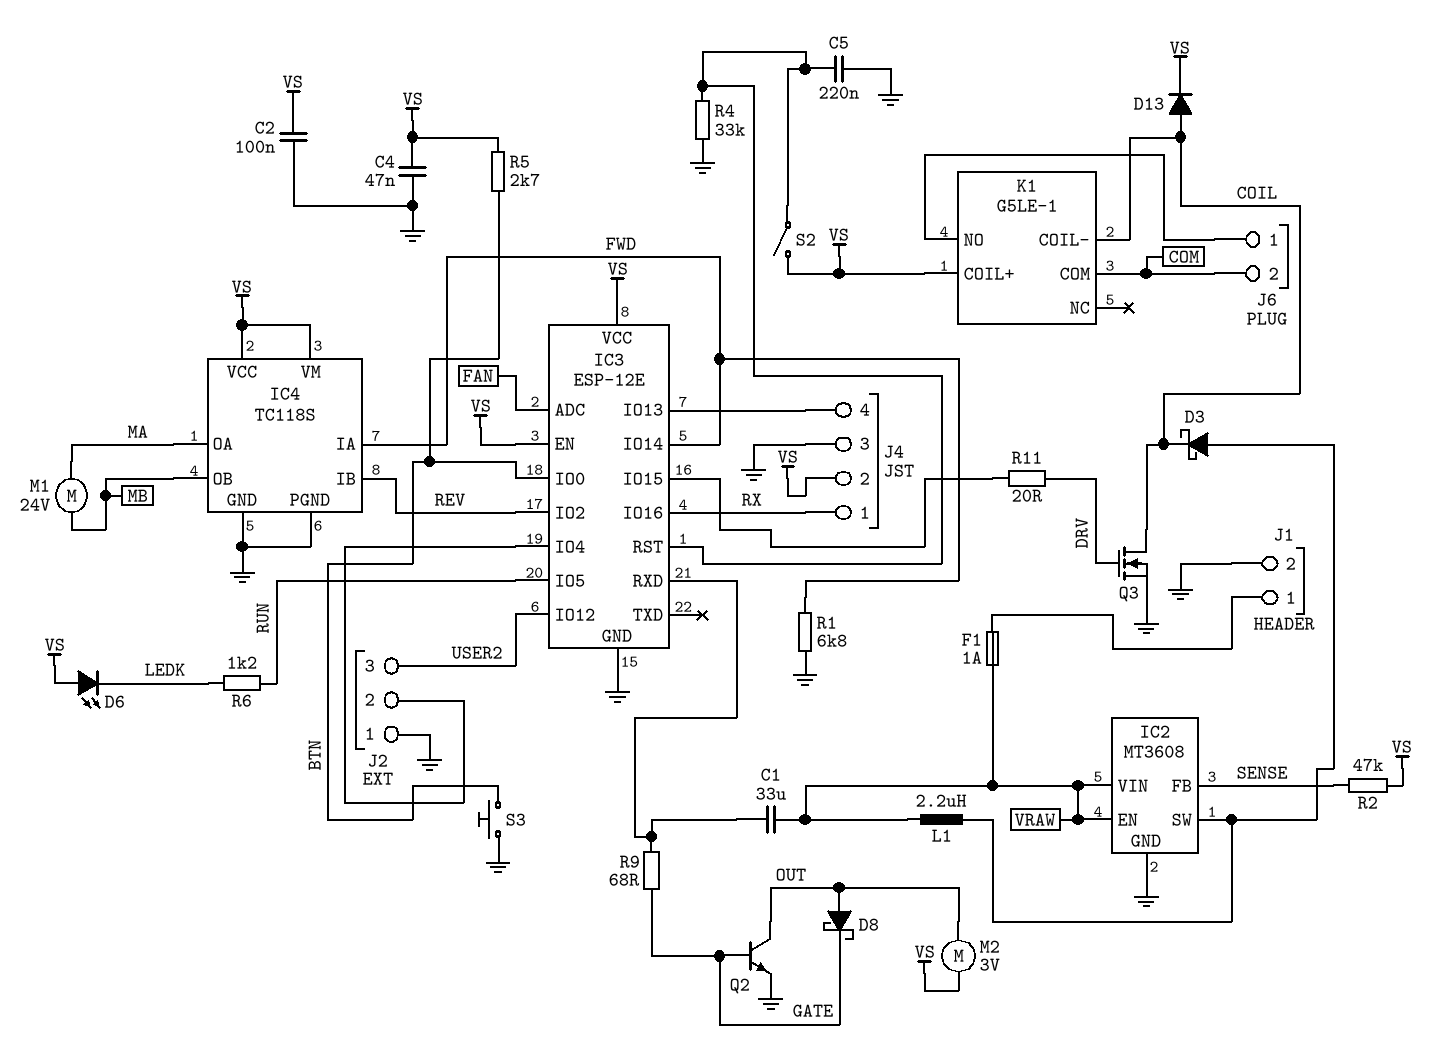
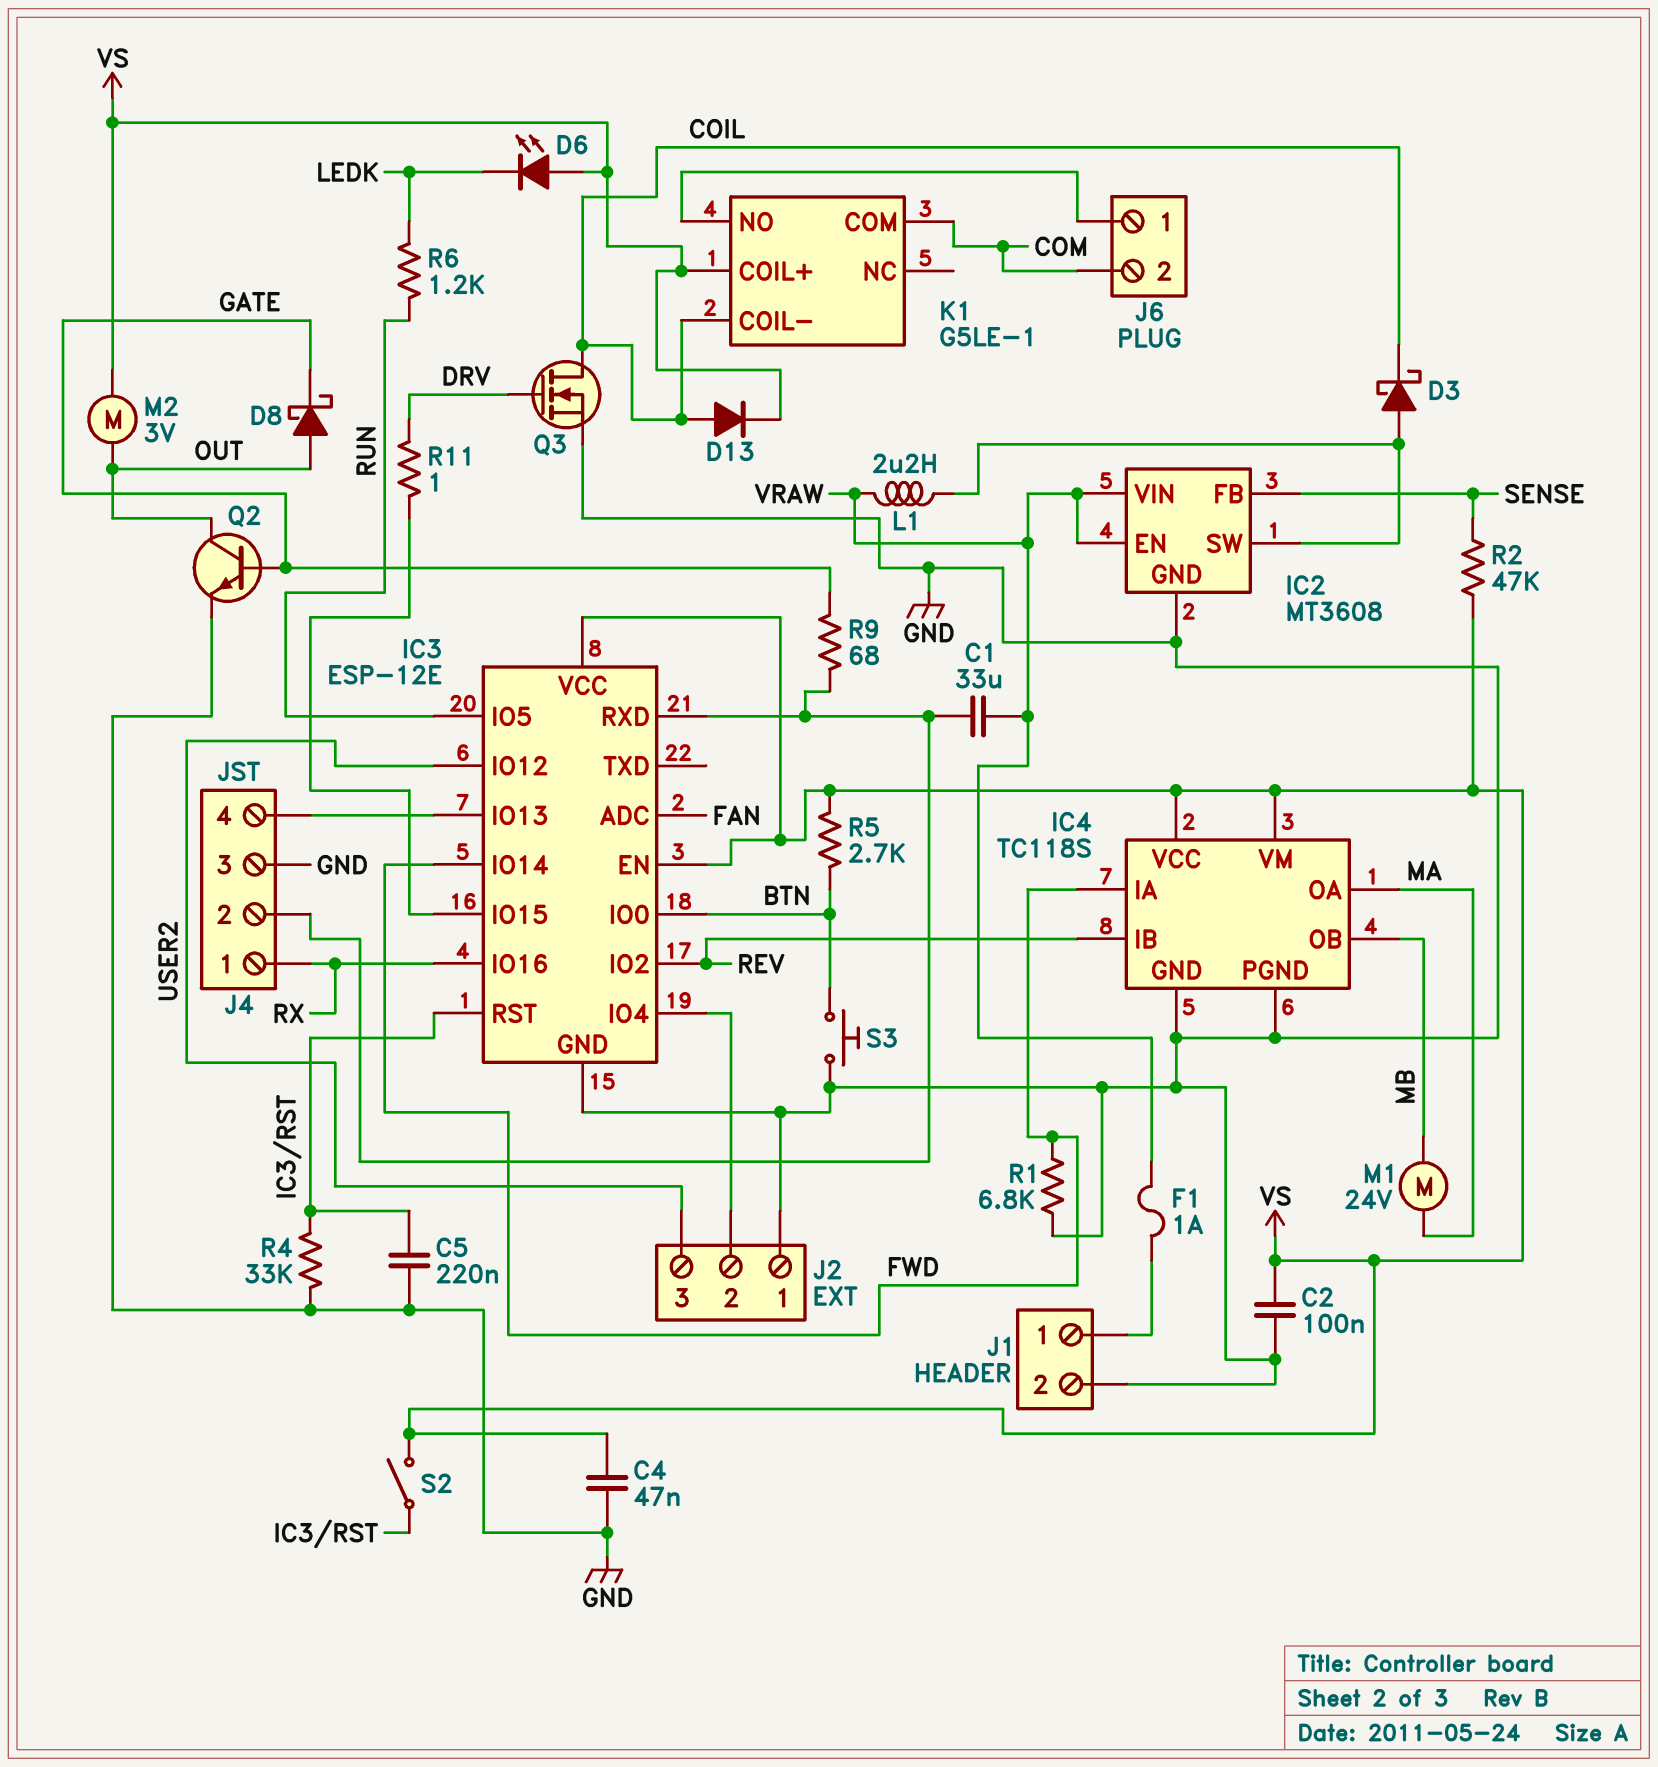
J4 pin 2: VS -> IC3/RXD
R11: 20 (DRV, IC3/IO15) -> 1 (DRV, IC3/IO15)

